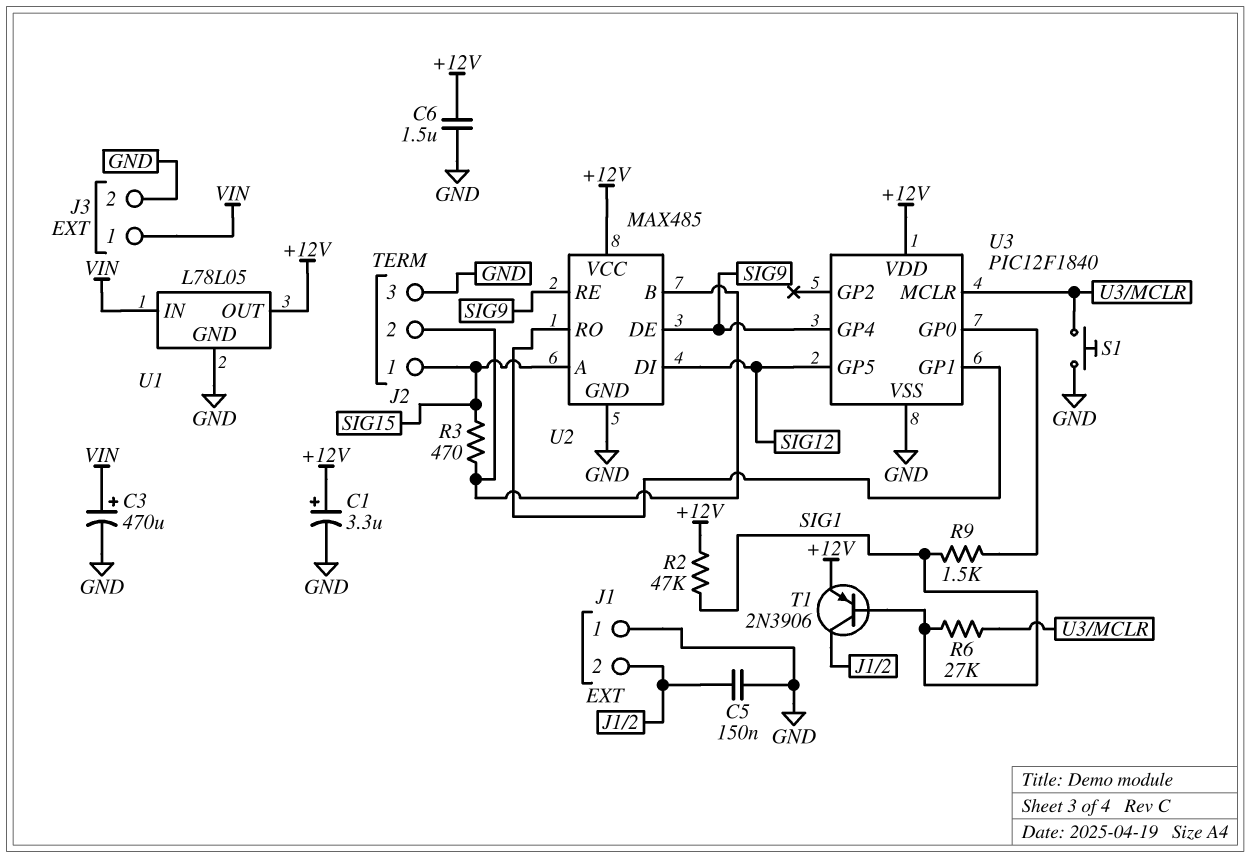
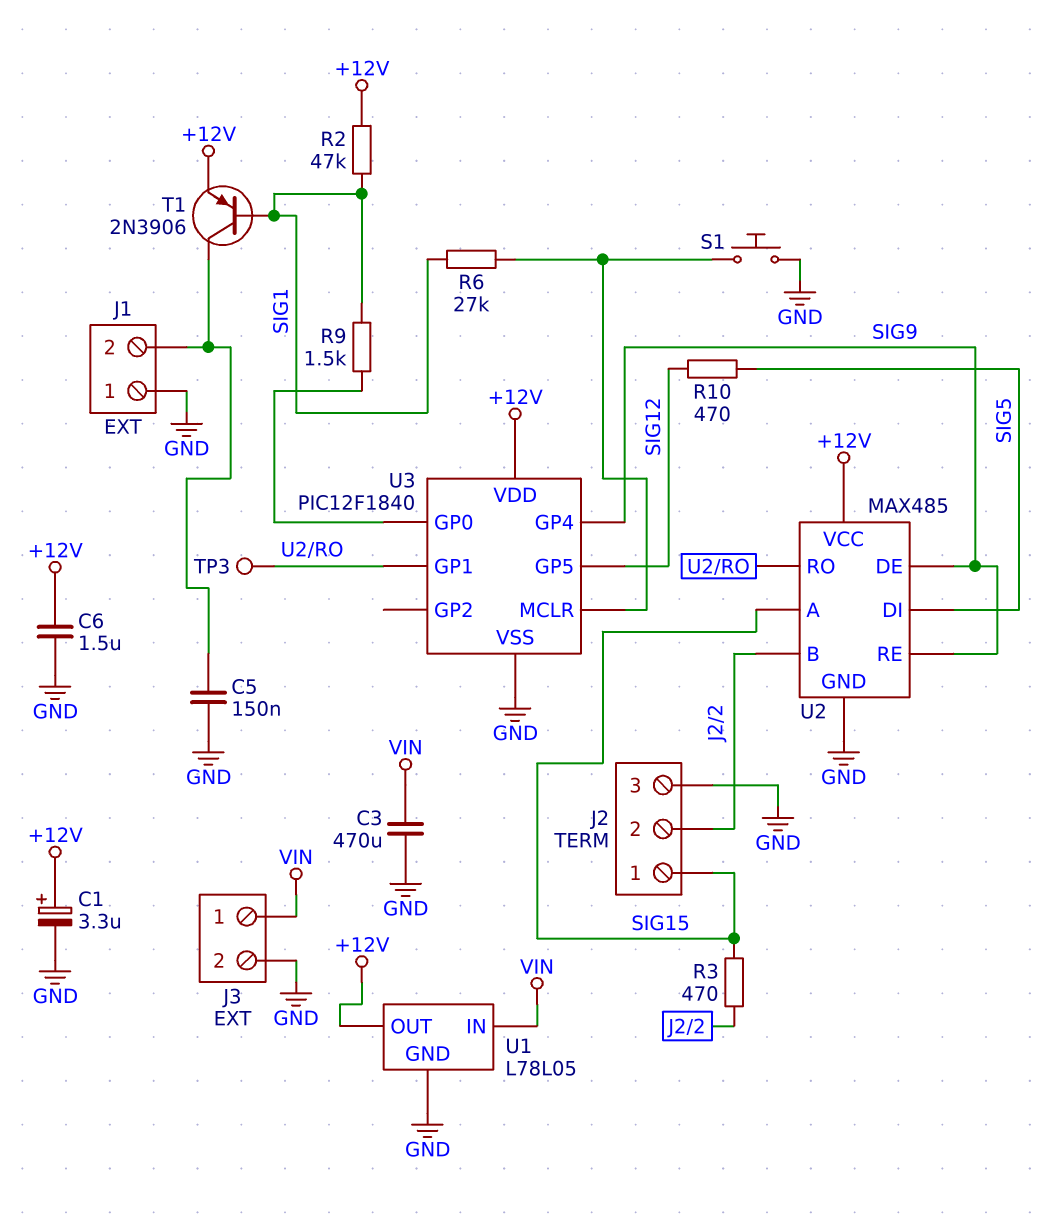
C3: 470uF (plus VIN, minus GND) -> 470uF (GND, VIN)
R10: none -> 470 (SIG5, SIG12)
TP3: none -> test point (U2/RO)
U2 pin DI: SIG12 -> SIG5

